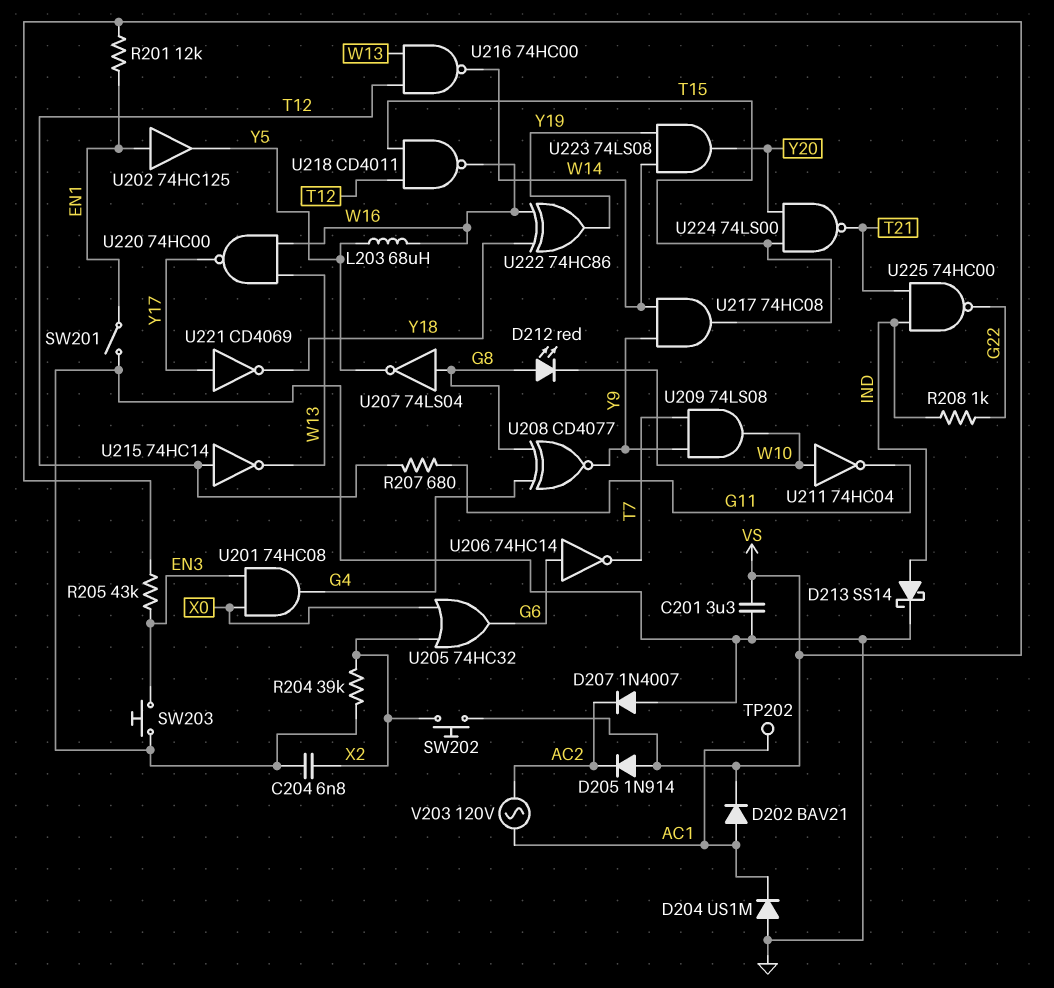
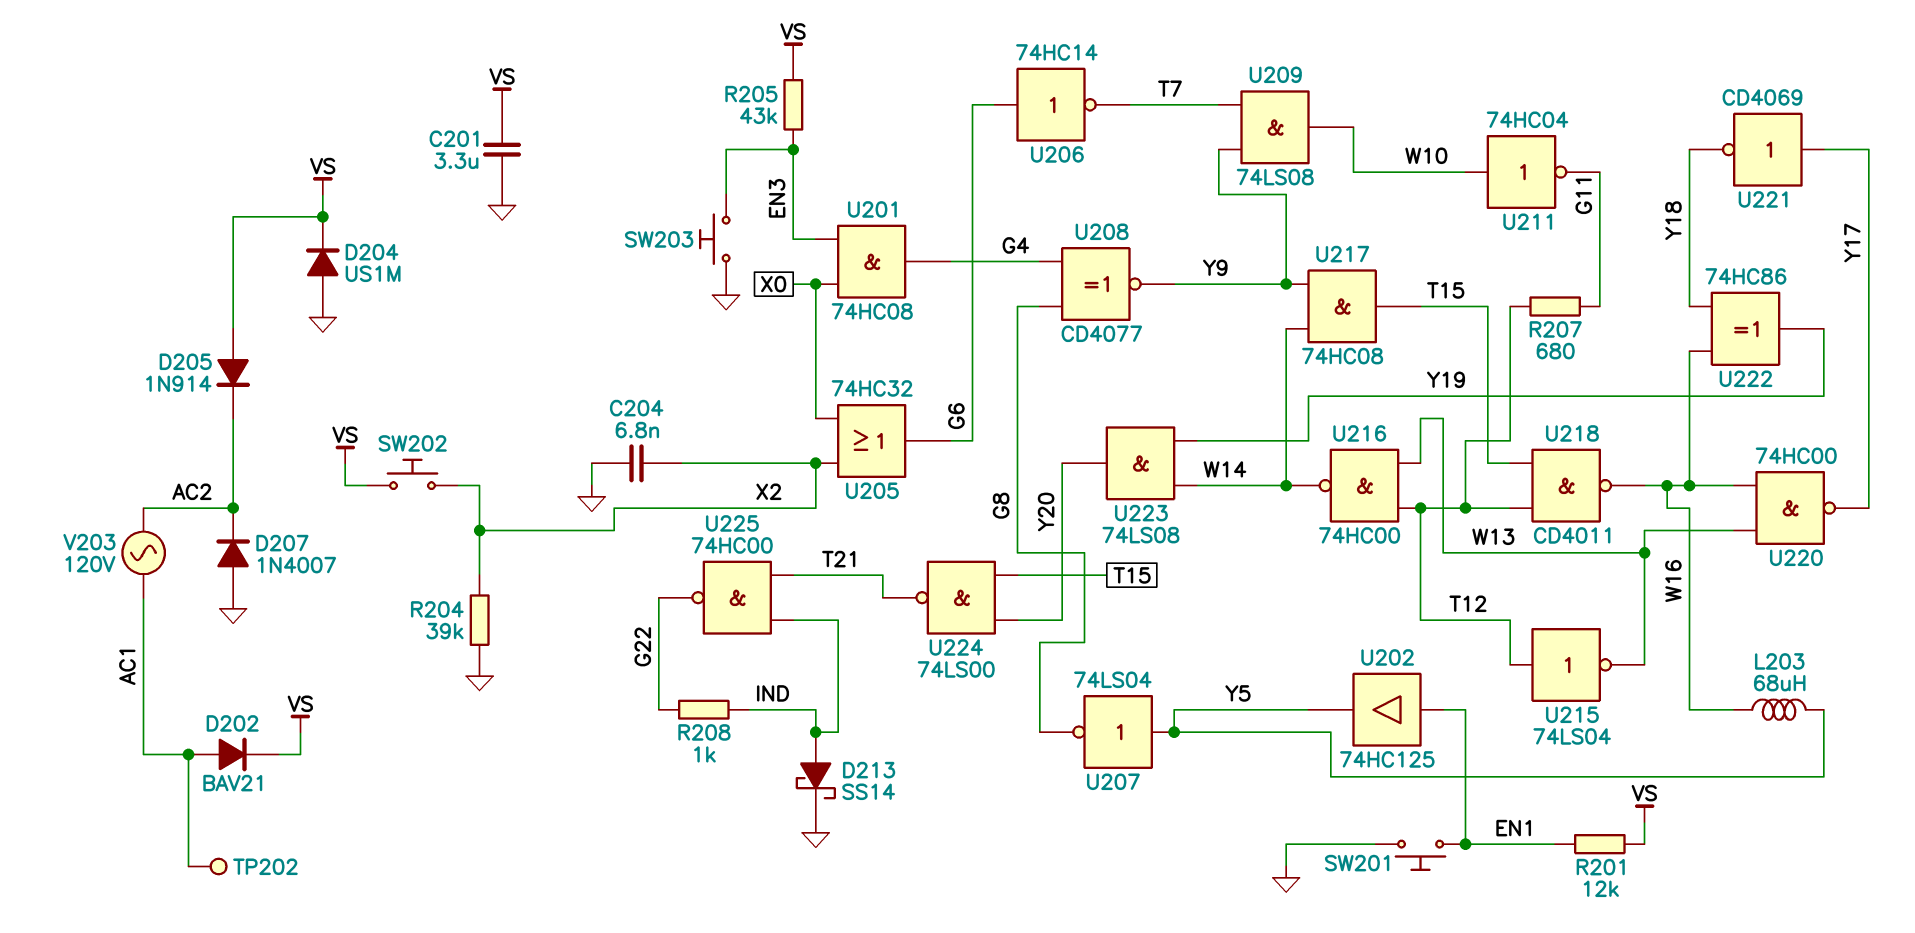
D204: diode US1M (A GND, K AC1) -> diode US1M (A GND, K VS)
D212: LED red (A G8, K W10) -> none
SW201: switch (EN1, GND) -> button (EN1, GND)
U207: NOT 74LS04 (in G8, out Y5) -> NOT 74LS04 (in Y5, out G8)
U215: NOT 74HC14 (in T12, out W13) -> NOT 74LS04 (in T12, out W13)

